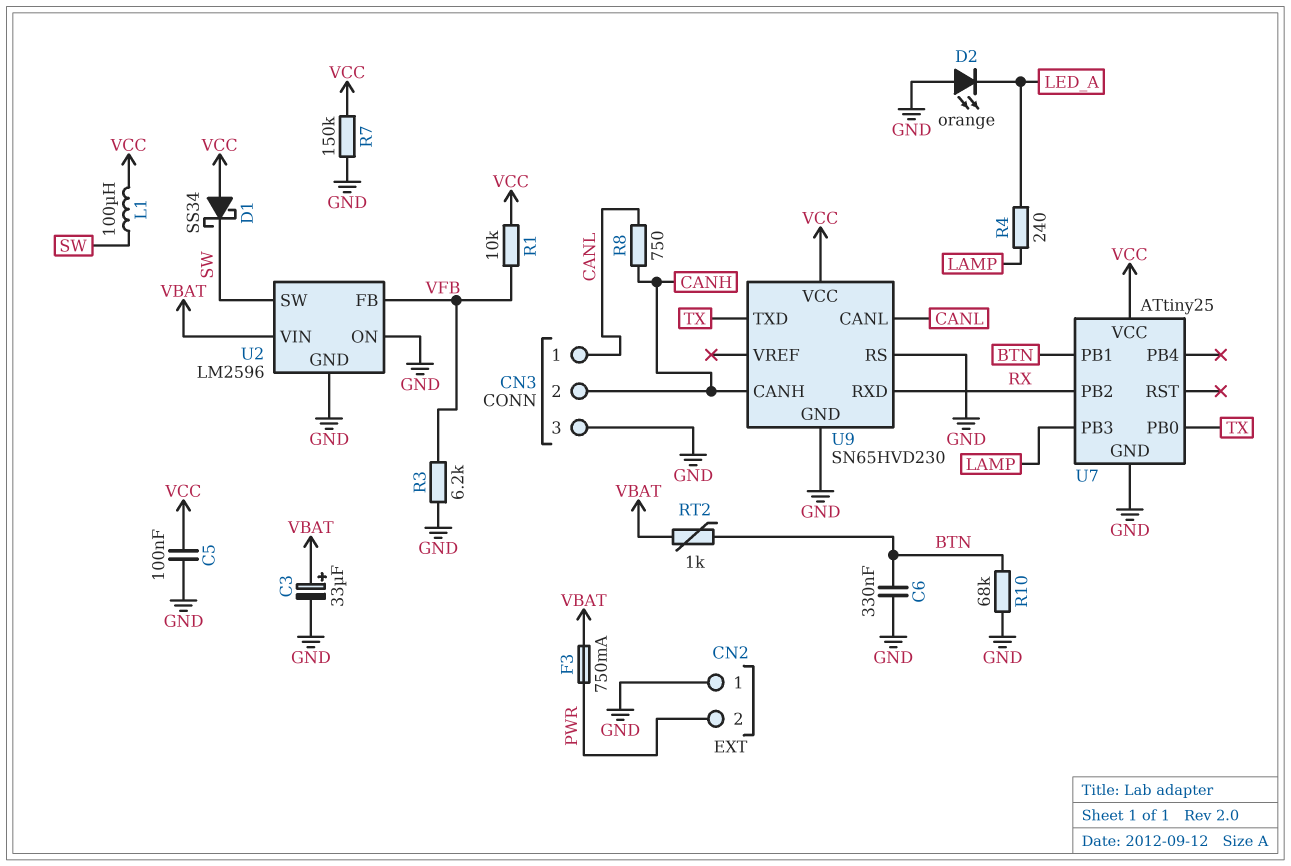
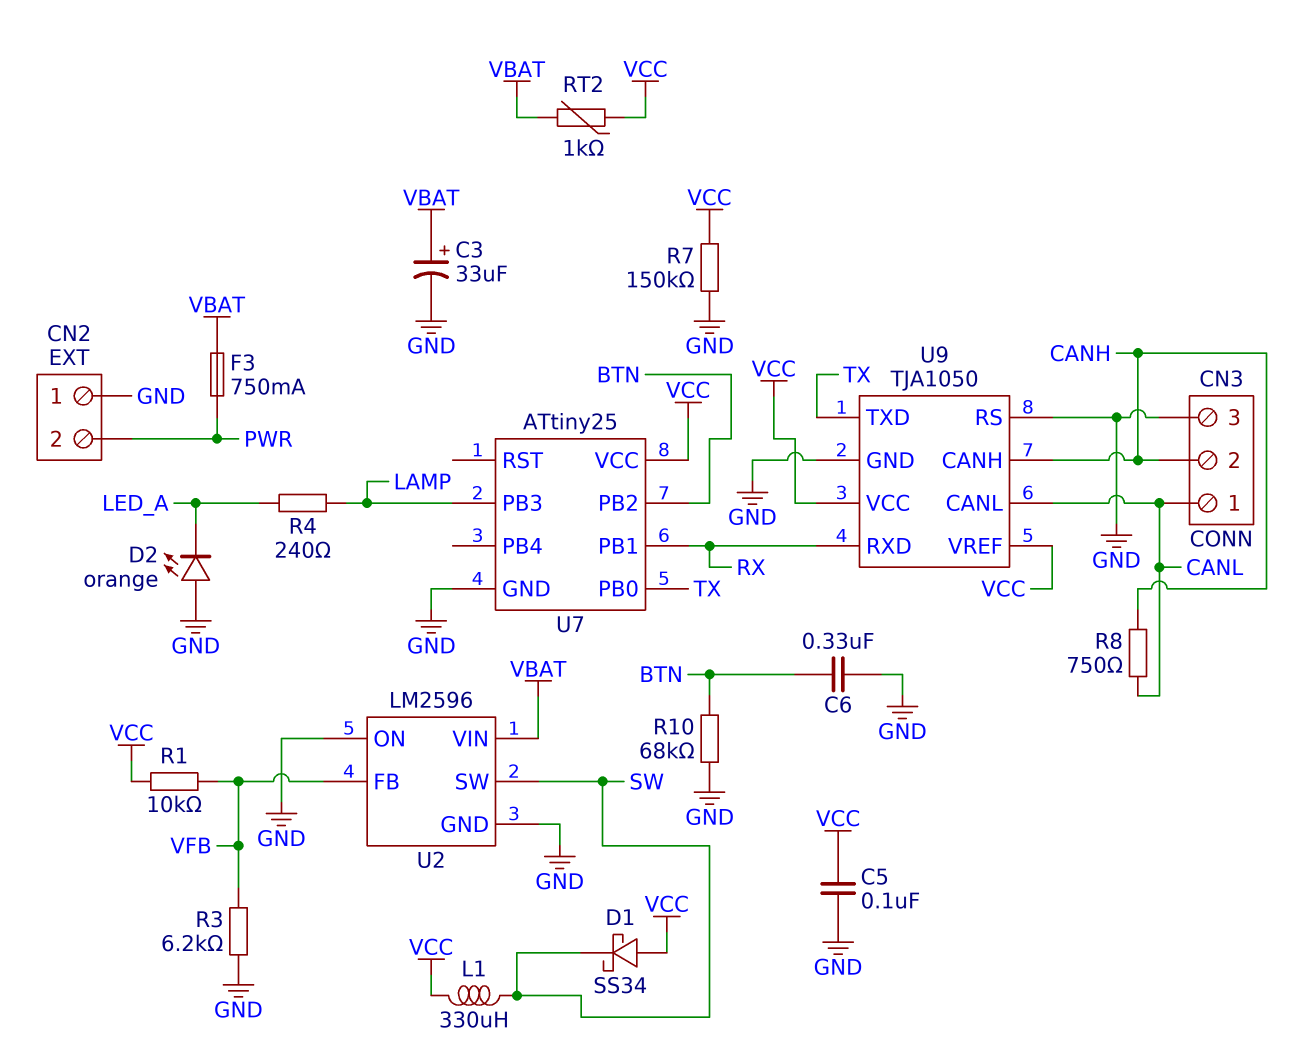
L1: 100uH (SW, VCC) -> 330uH (SW, VCC)
RT2: 1k (BTN, VBAT) -> 1k (VBAT, VCC)
U7 pin PB1: BTN -> RX
U7 pin PB2: RX -> BTN
U9: SN65HVD230 -> TJA1050
U9 pin VREF: none -> VCC

